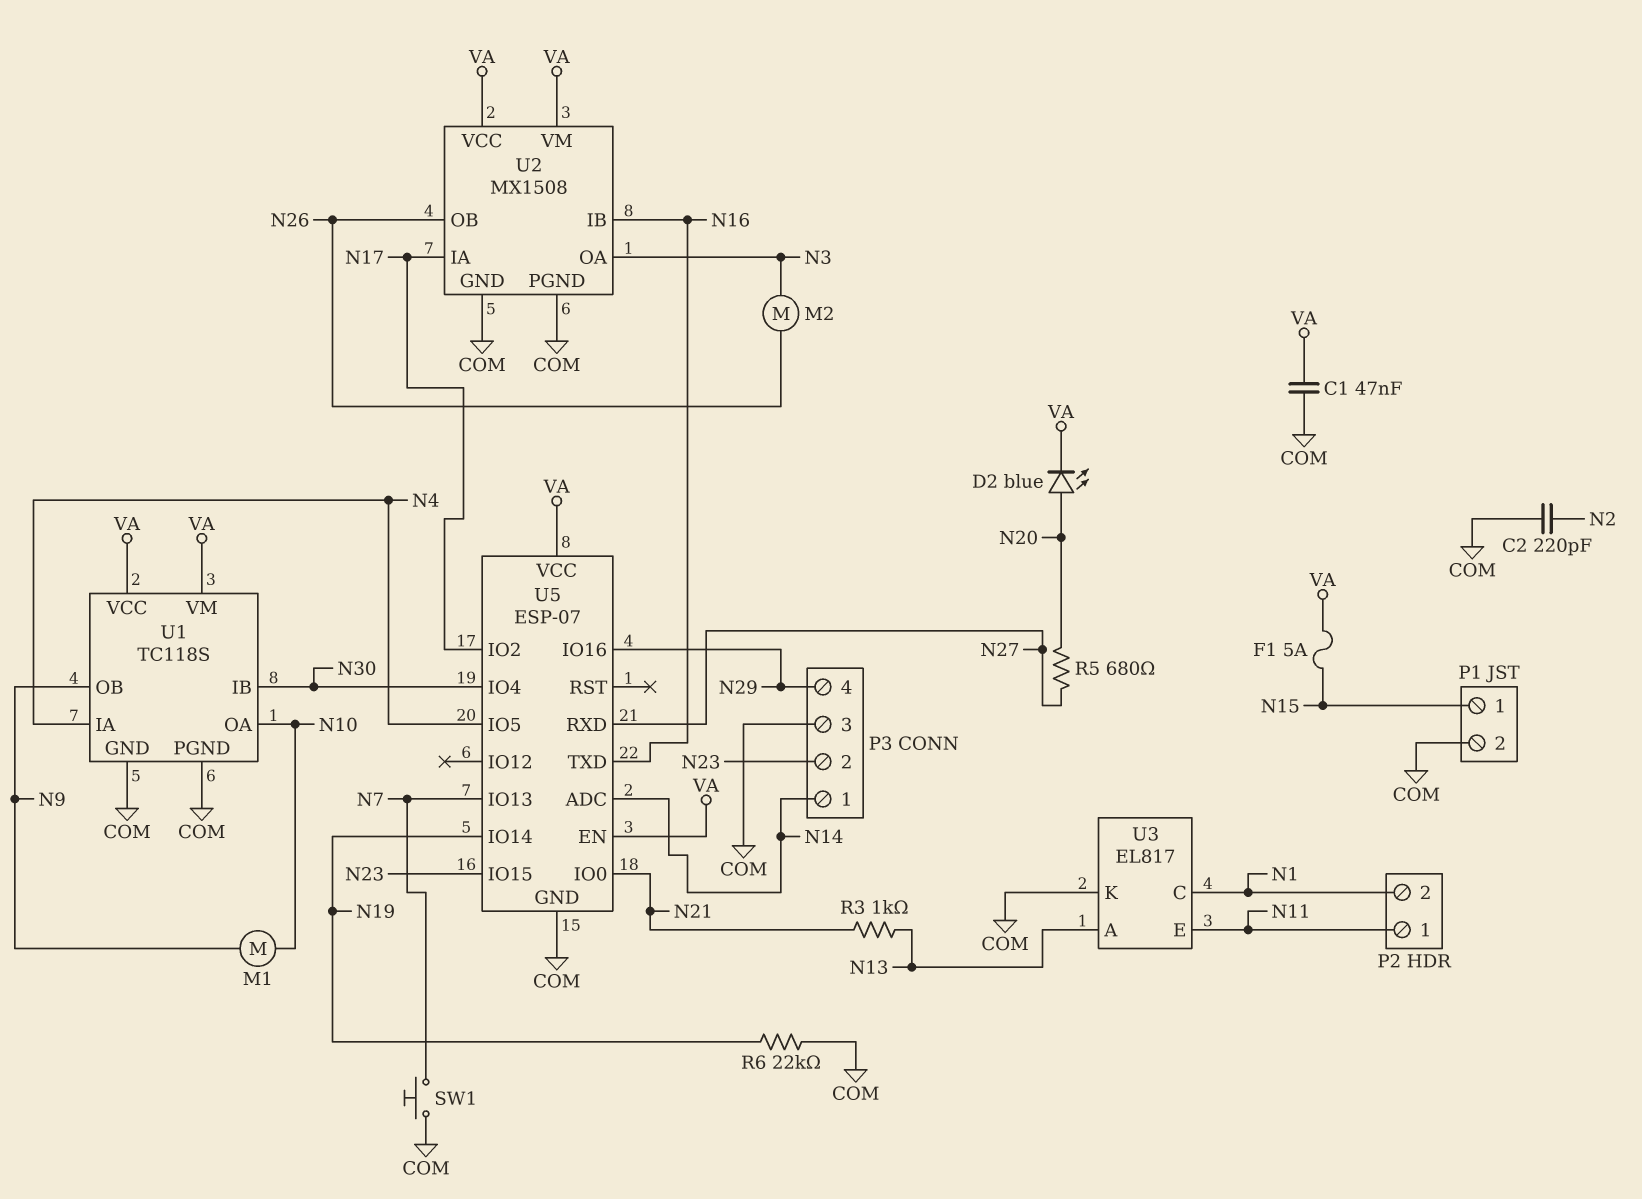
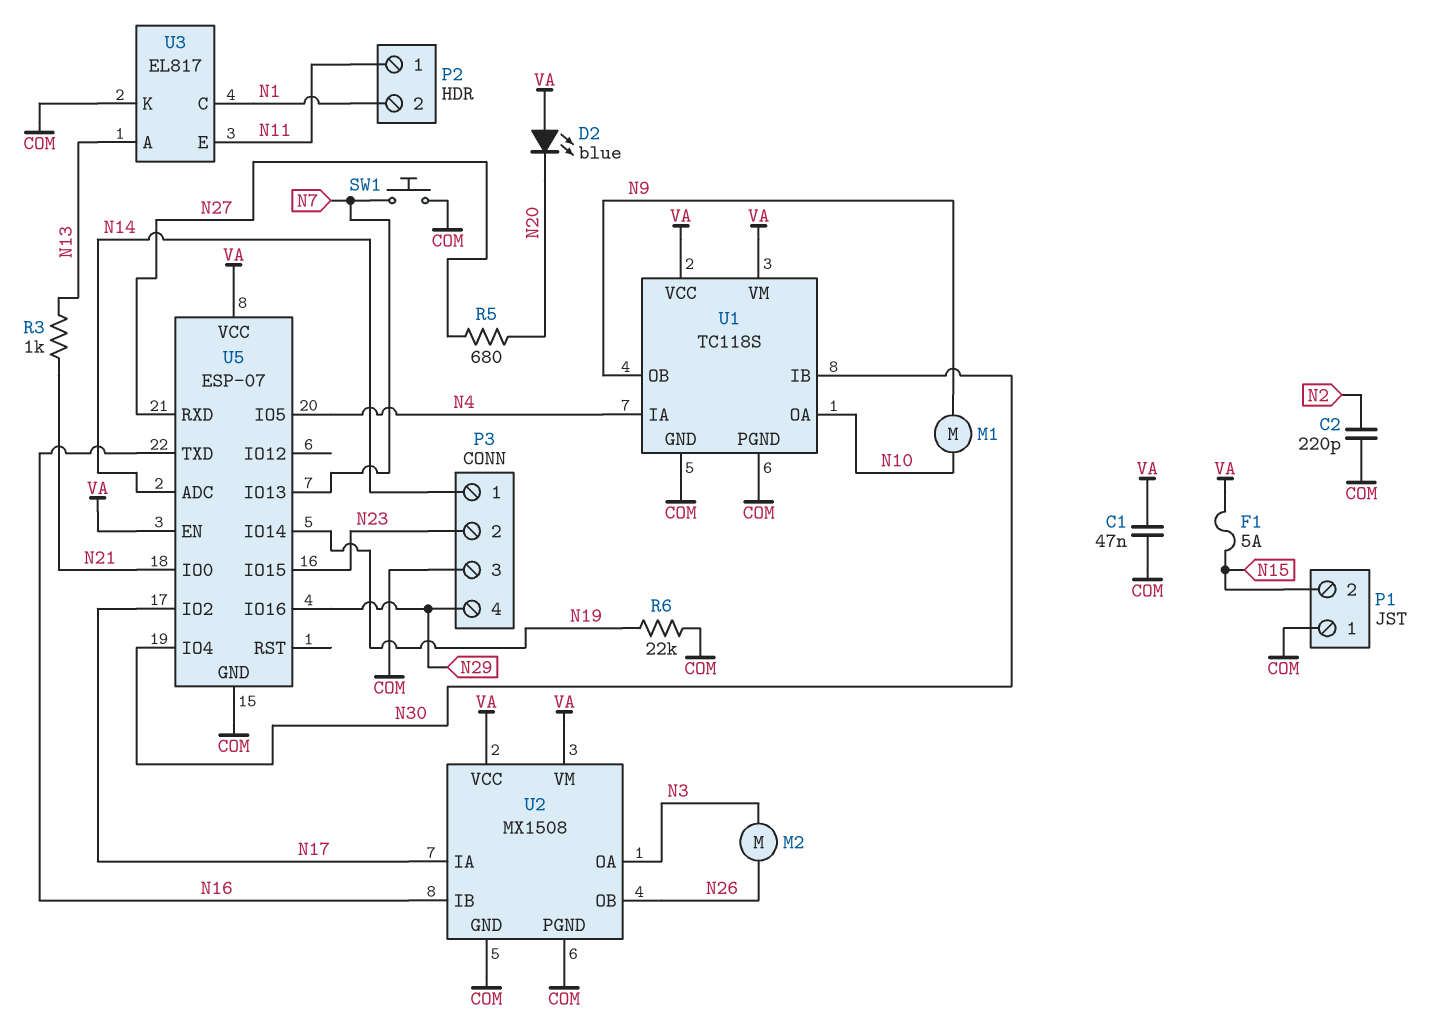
D2: LED blue (A N20, K VA) -> LED blue (A VA, K N20)
P1 pin 1: N15 -> COM
P1 pin 2: COM -> N15

